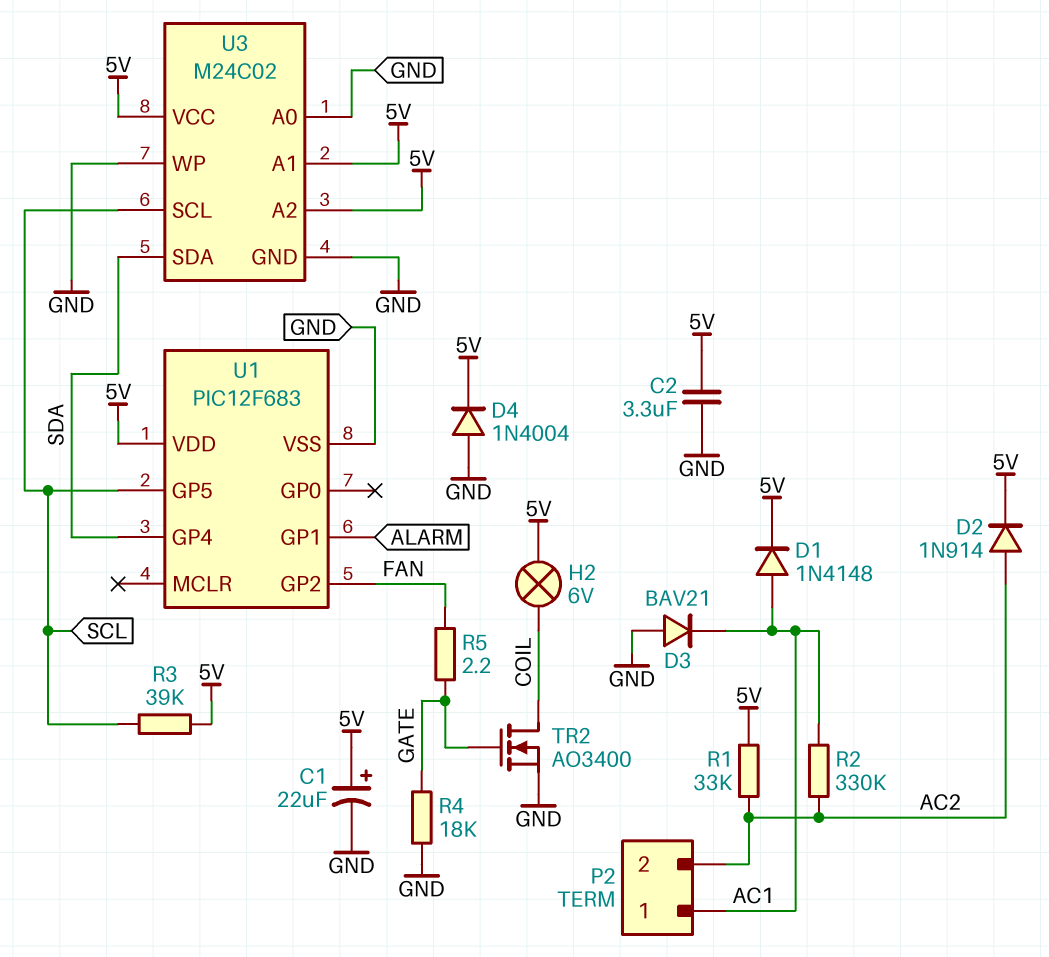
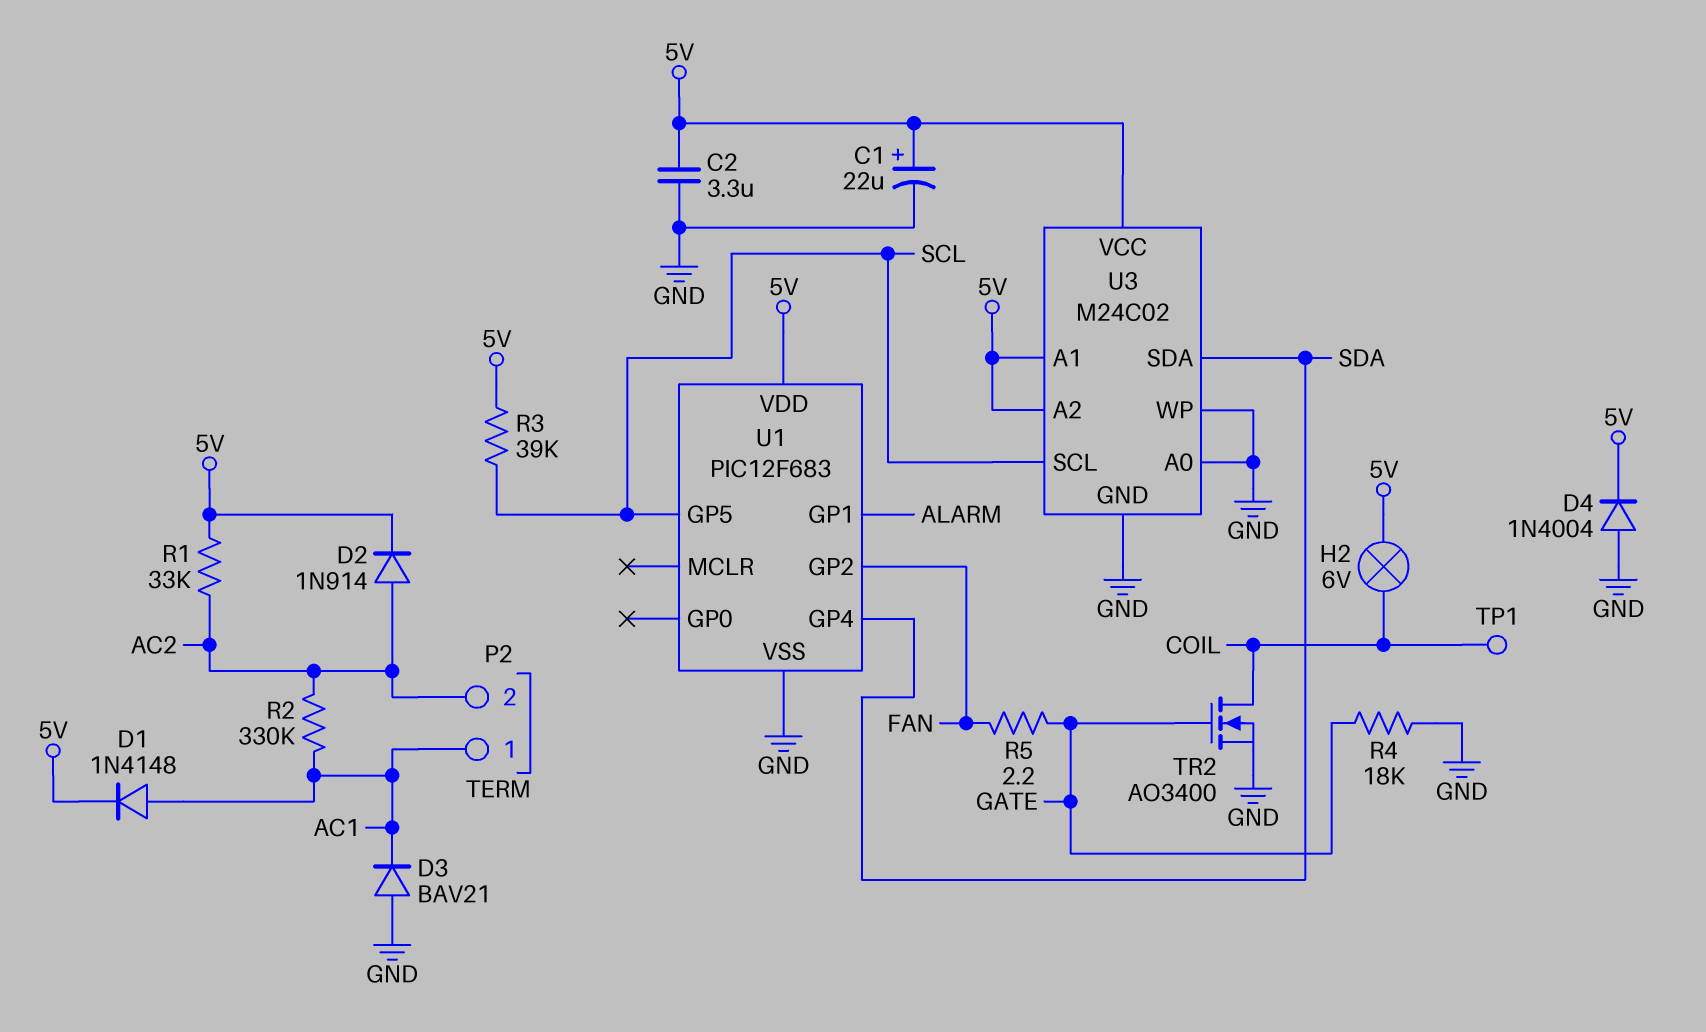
TP1: none -> test point (COIL)

